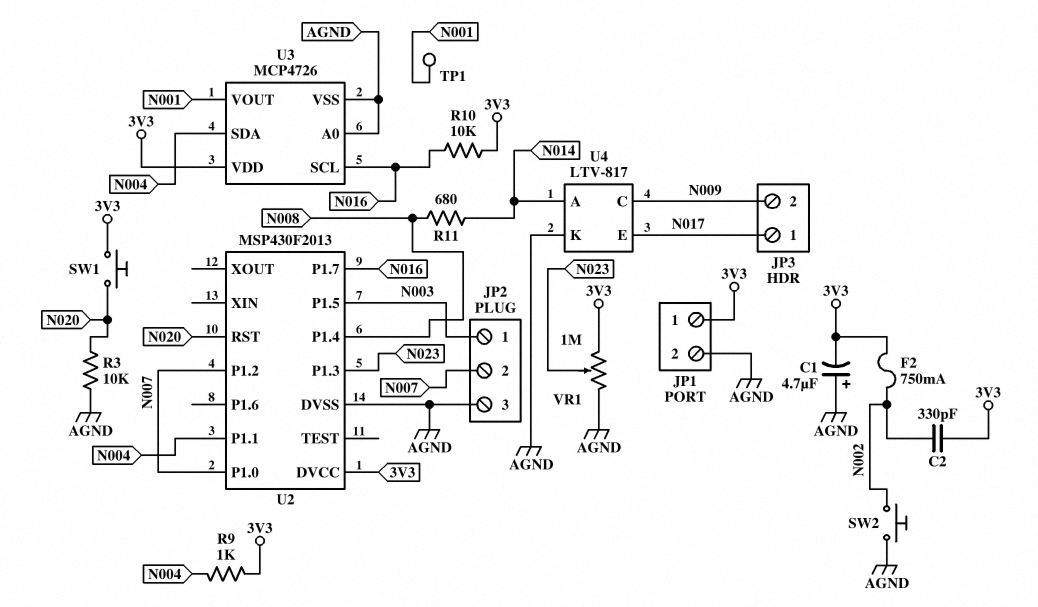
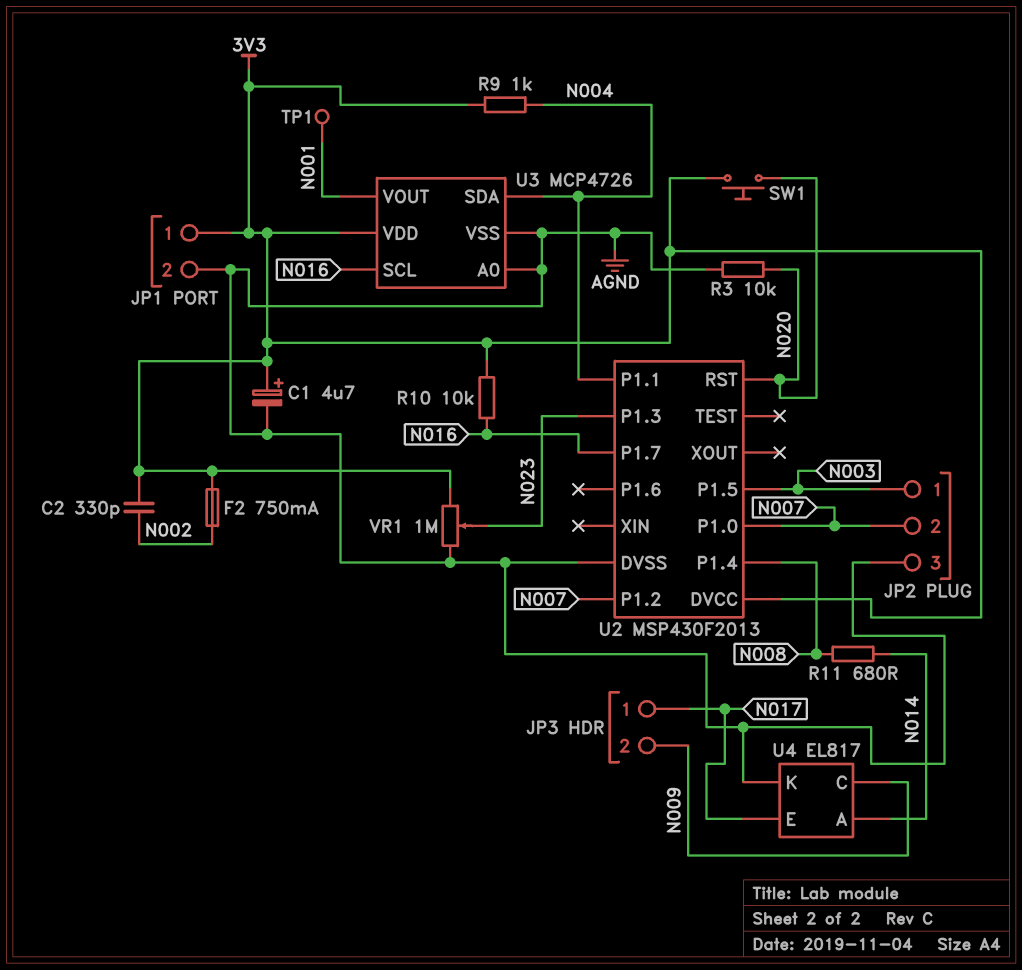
C1: 4.7uF (plus AGND, minus 3V3) -> 4.7uF (plus 3V3, minus AGND)
SW2: button (AGND, N002) -> none
U4: LTV-817 -> EL817

